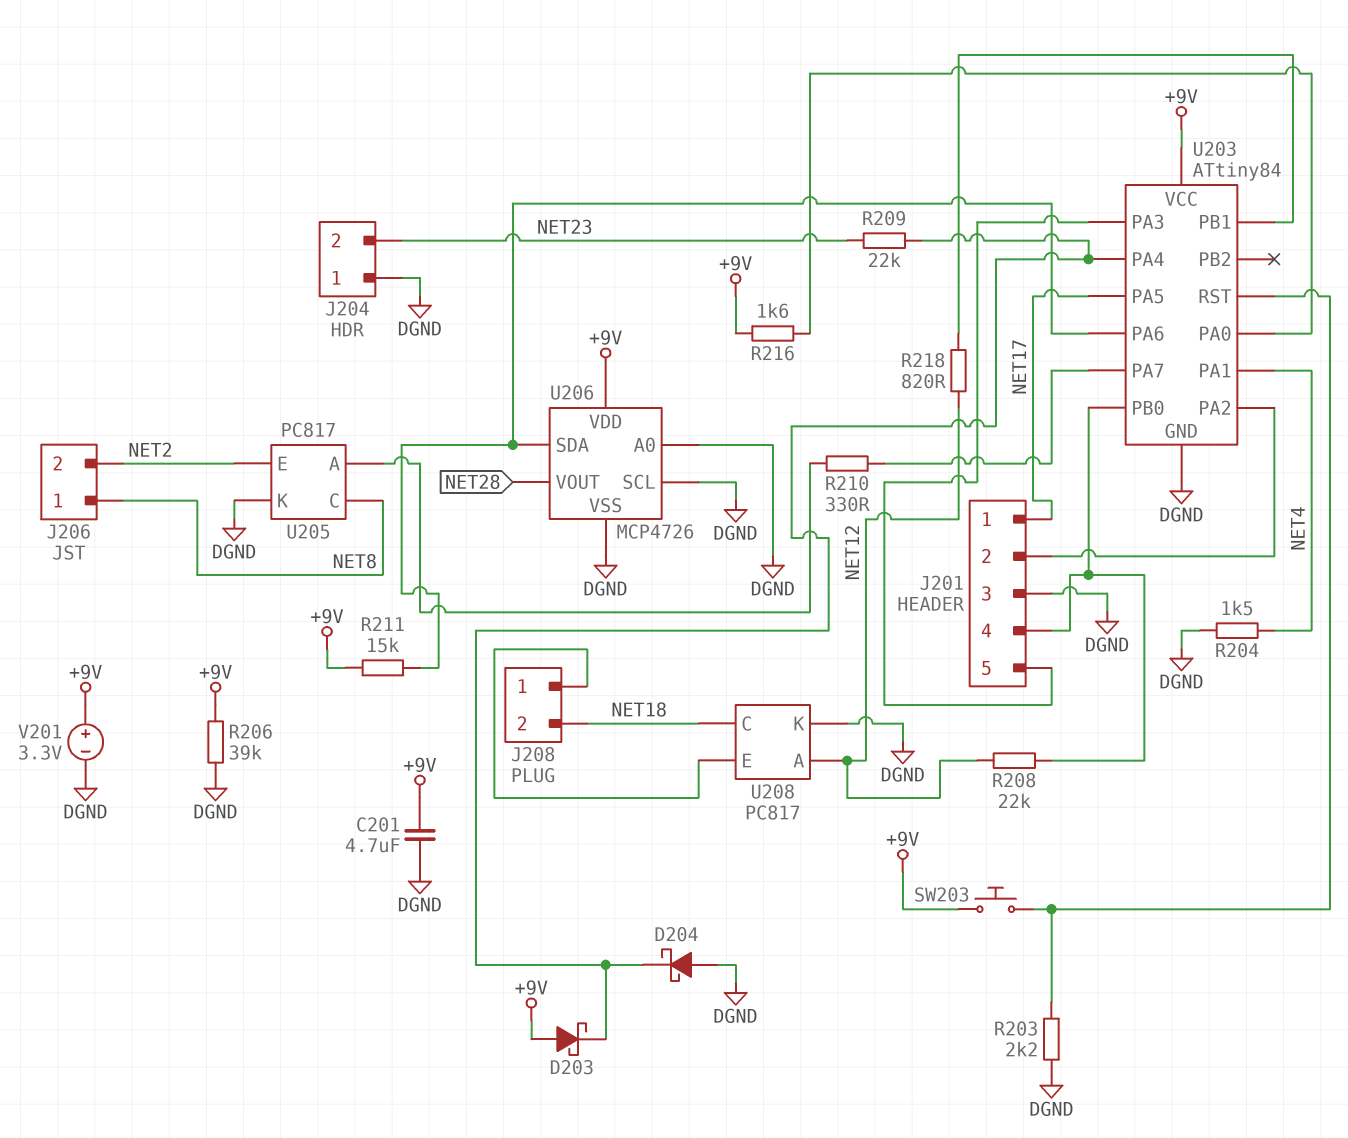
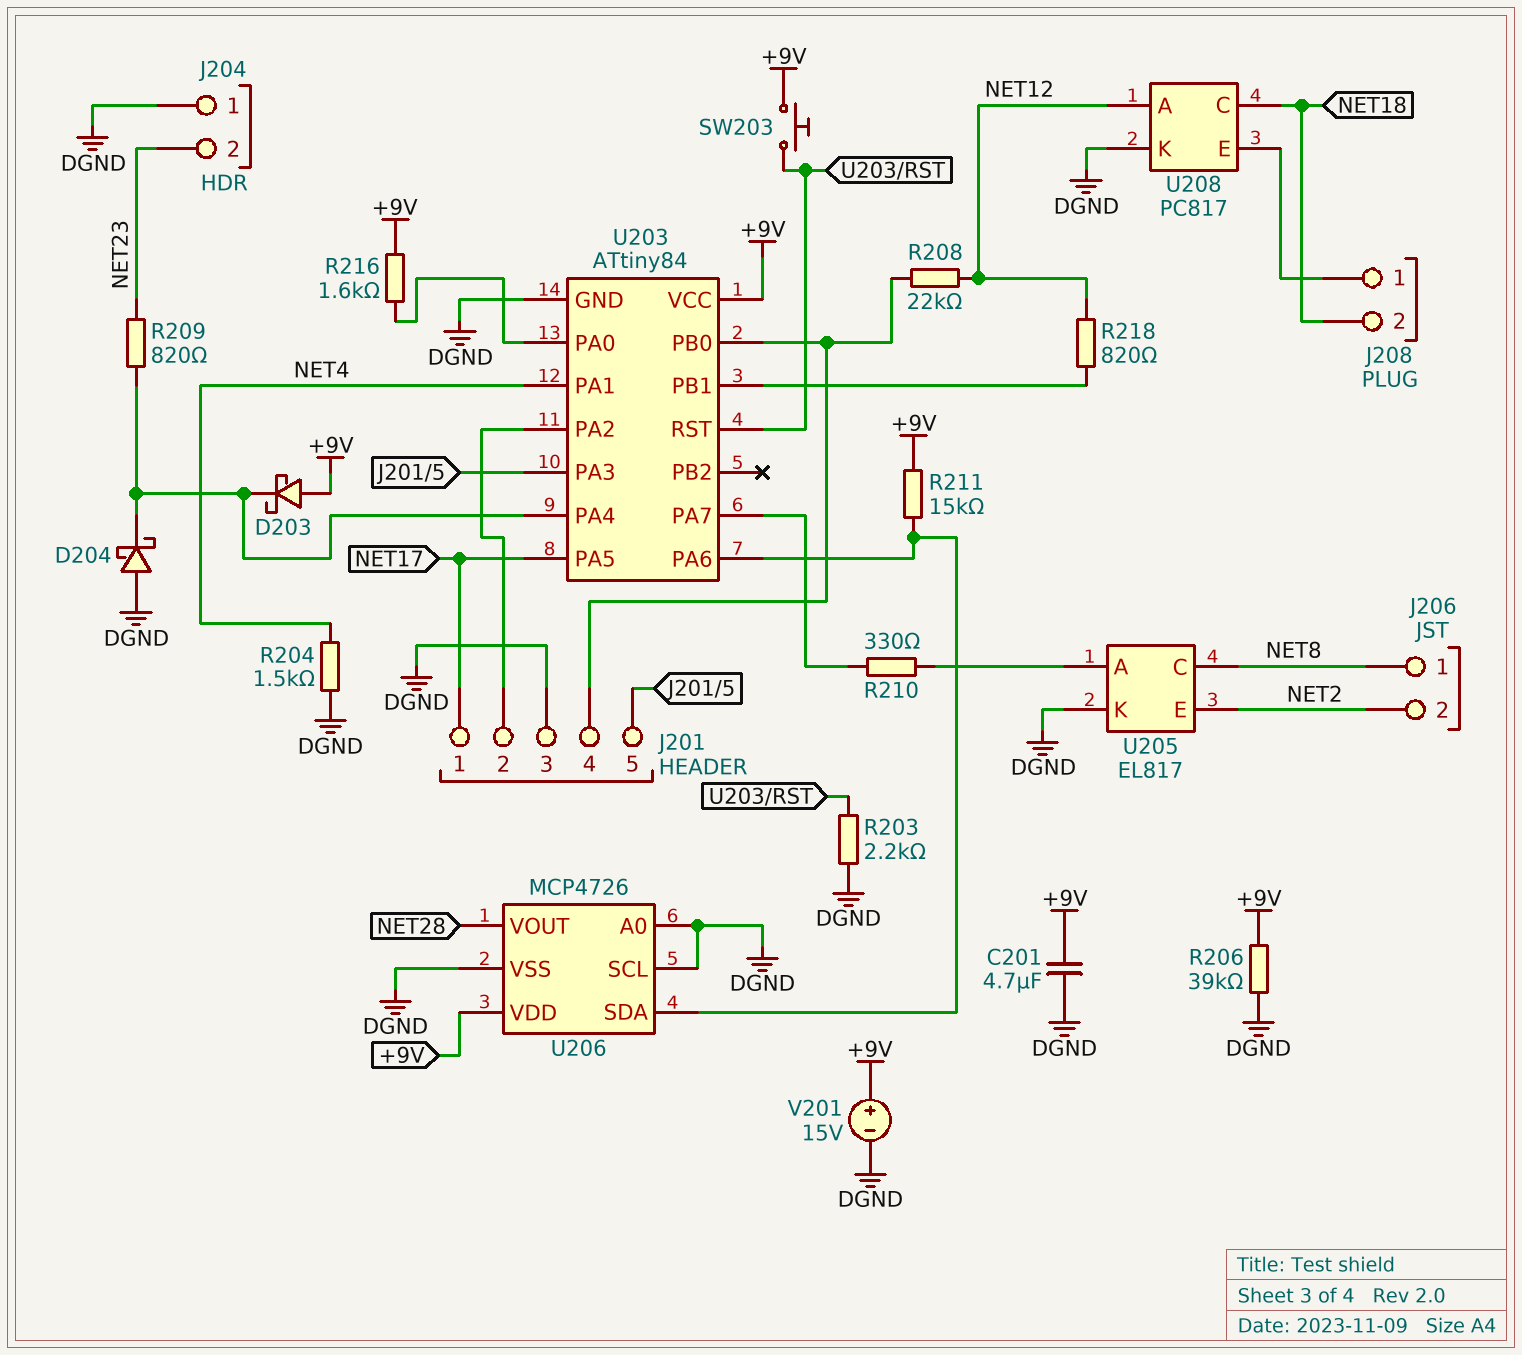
R209: 22k (NET23, U203/PA4) -> 820 (NET23, U203/PA4)
U205: PC817 -> EL817
V201: 3.3V (plus +9V, minus DGND) -> 15V (plus +9V, minus DGND)

